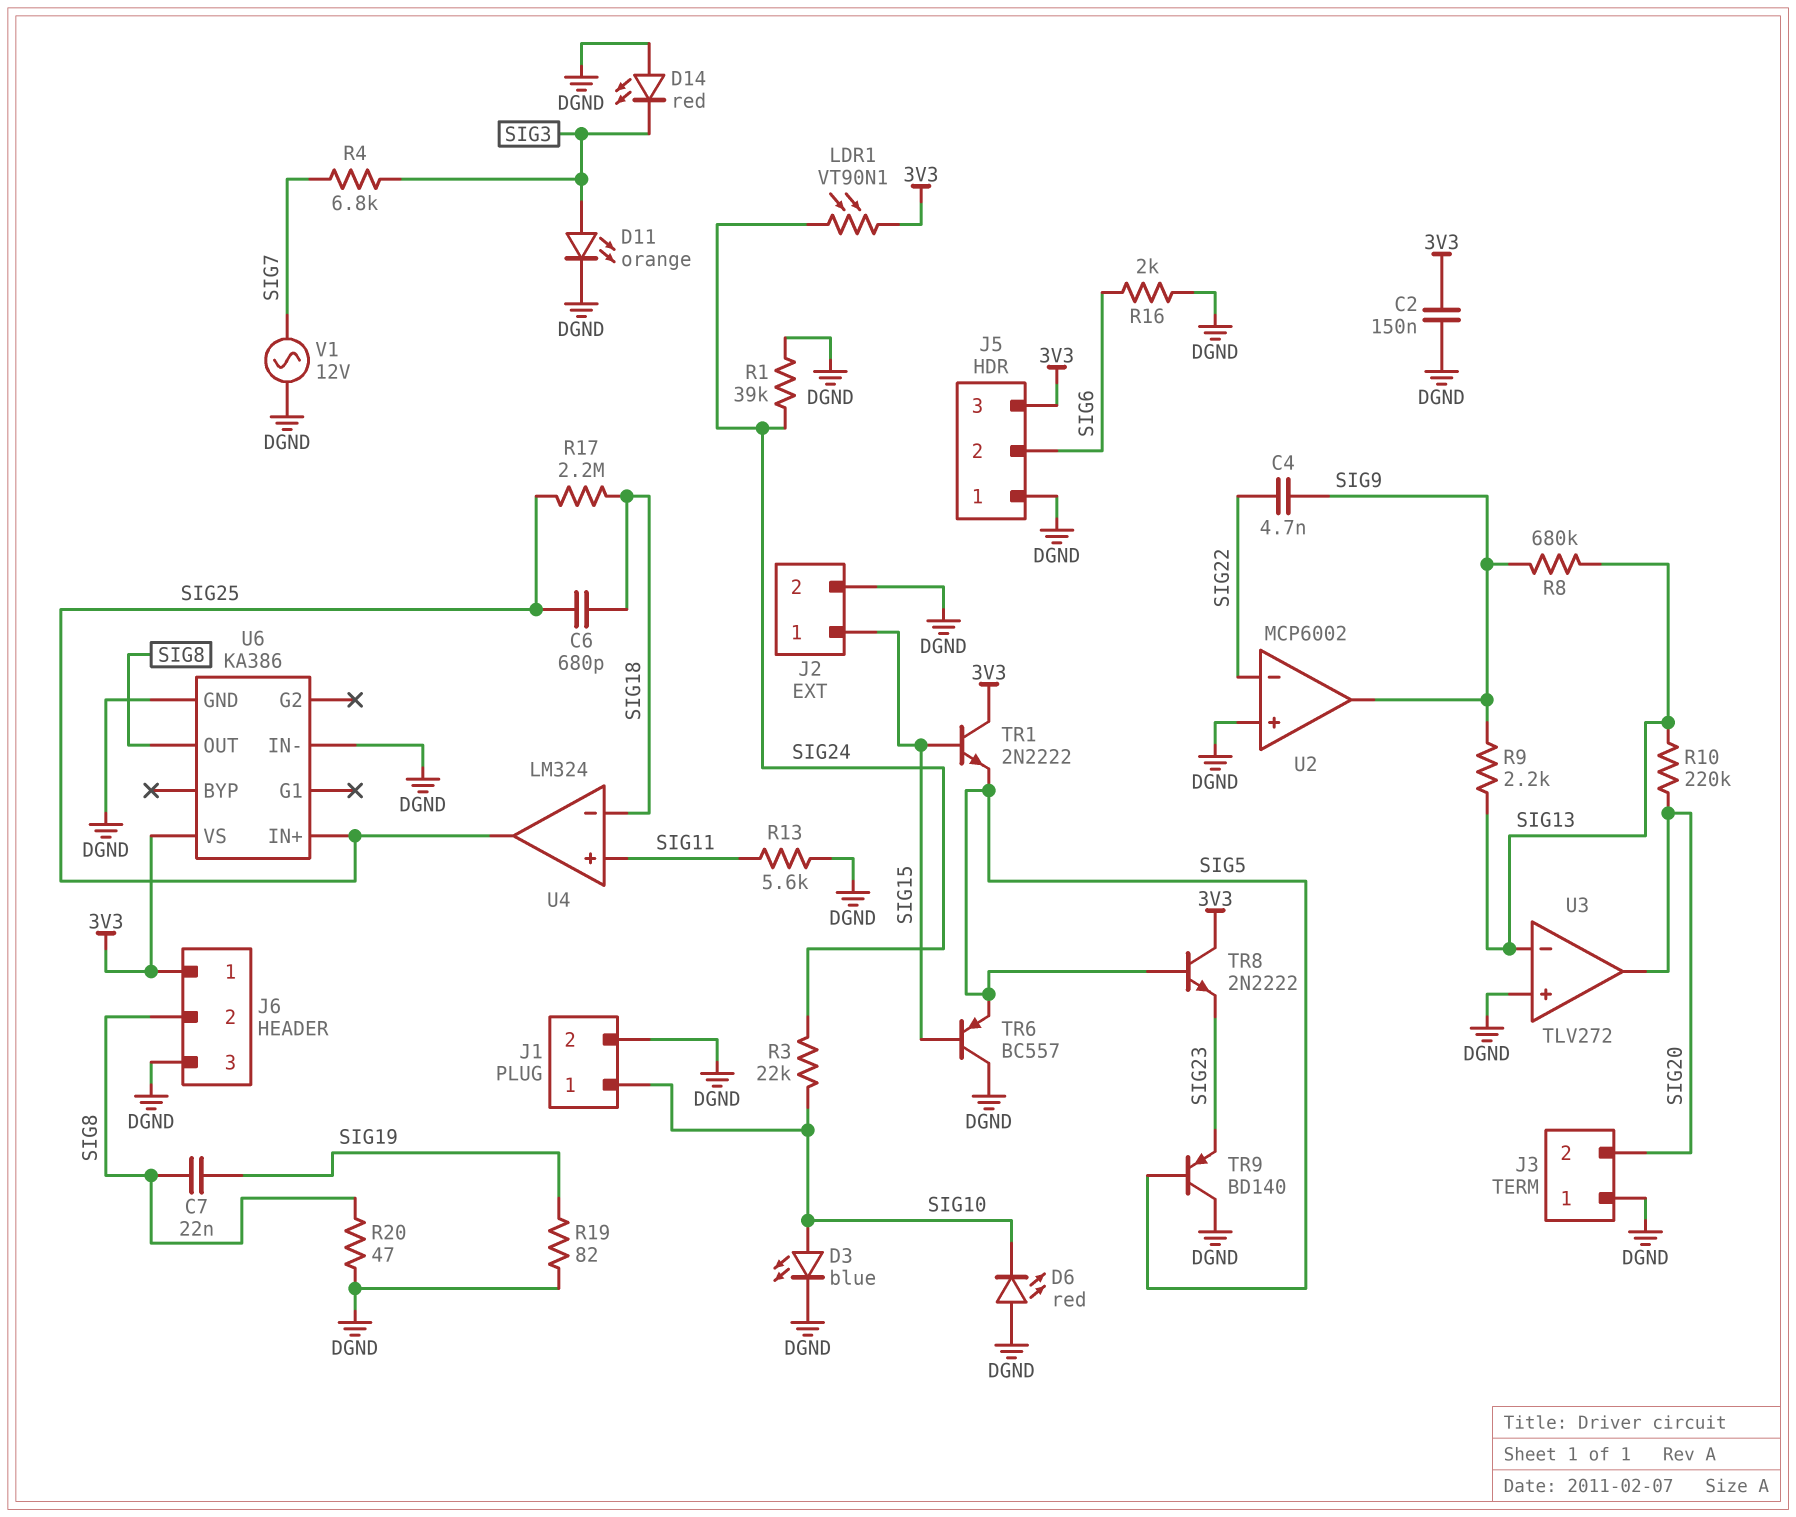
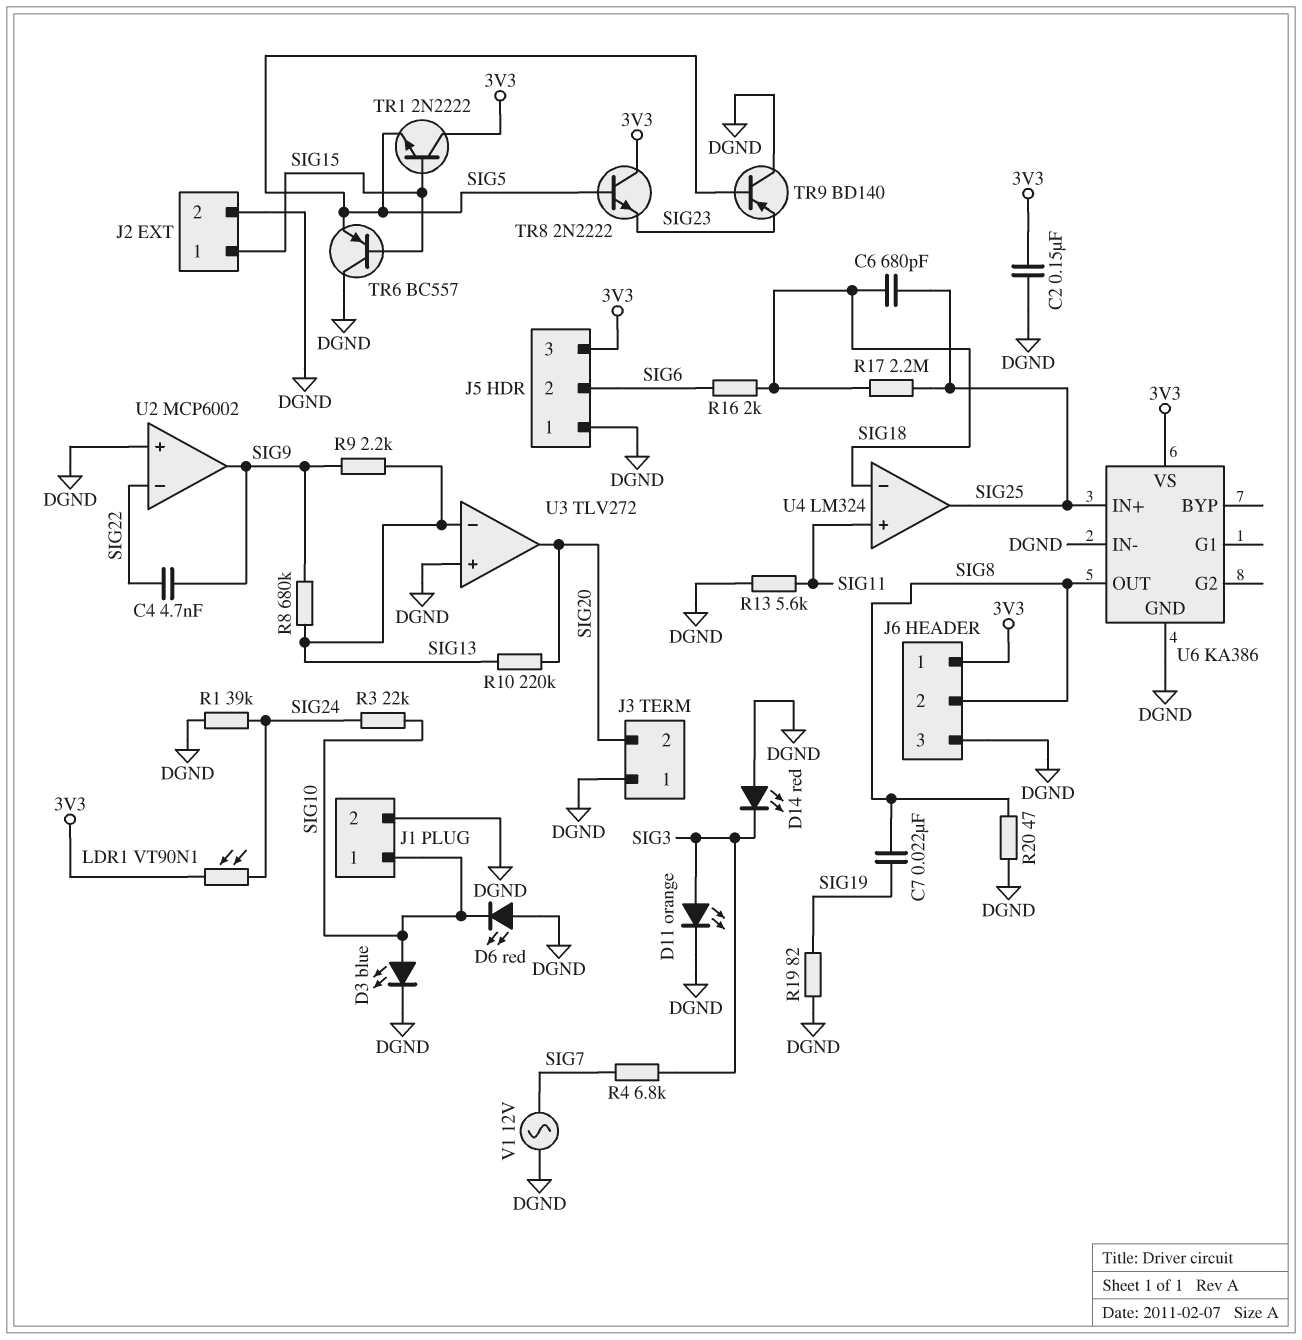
R16: 2k (DGND, SIG6) -> 2k (SIG6, SIG18)

